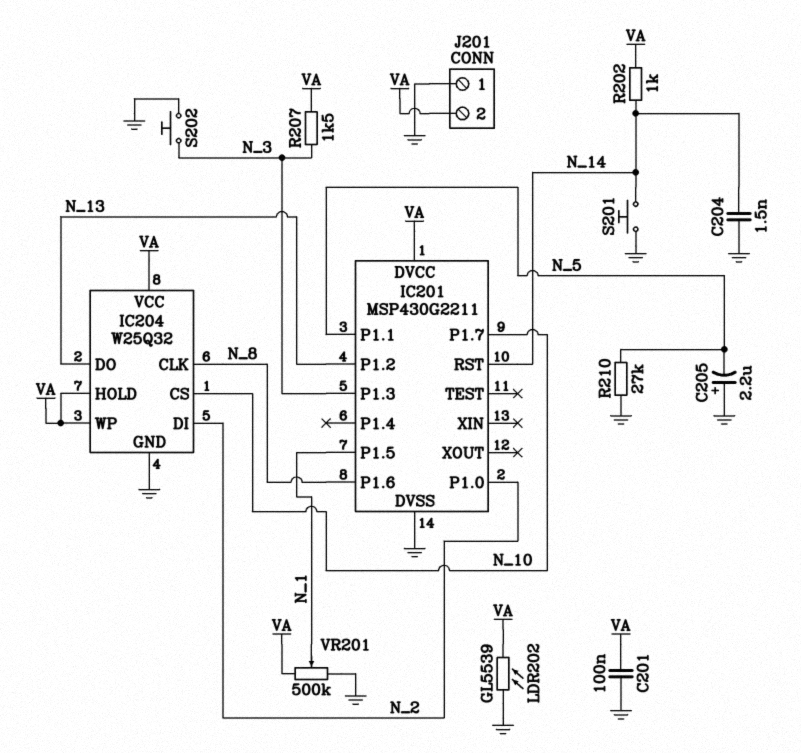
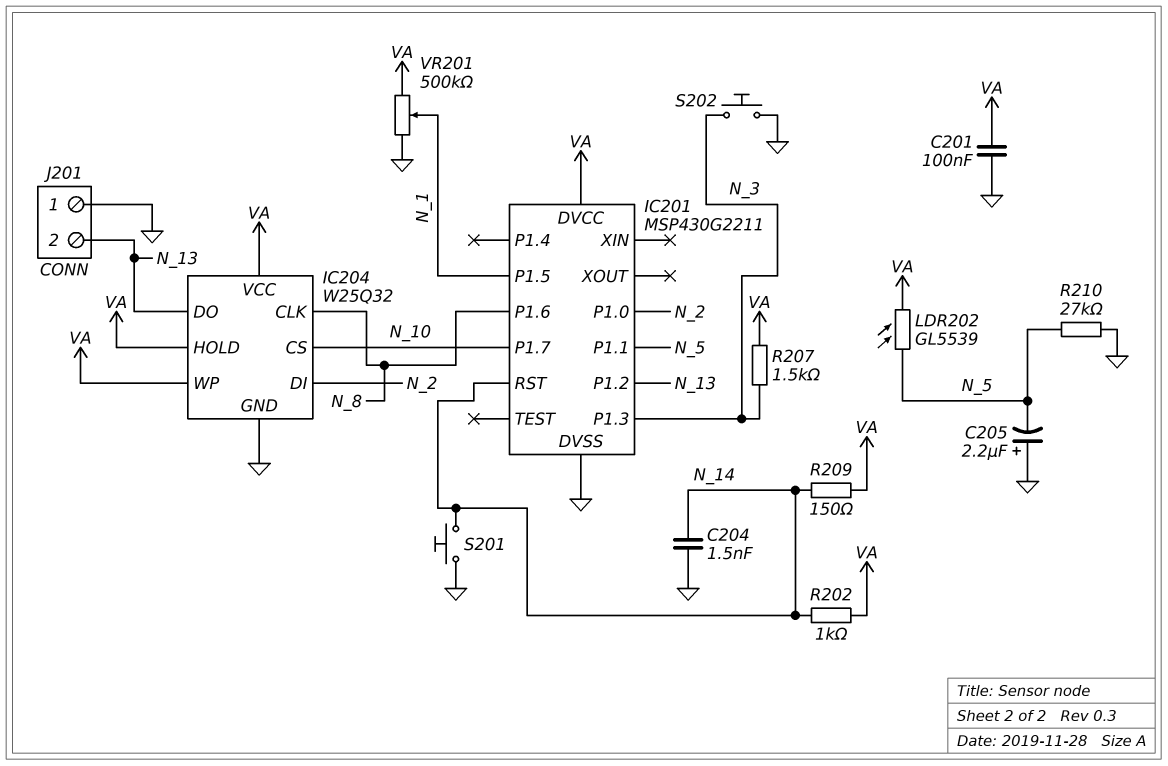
J201 pin 2: VA -> N_13
LDR202: GL5539 (GND, VA) -> GL5539 (N_5, VA)
R209: none -> 150 (N_14, VA)

